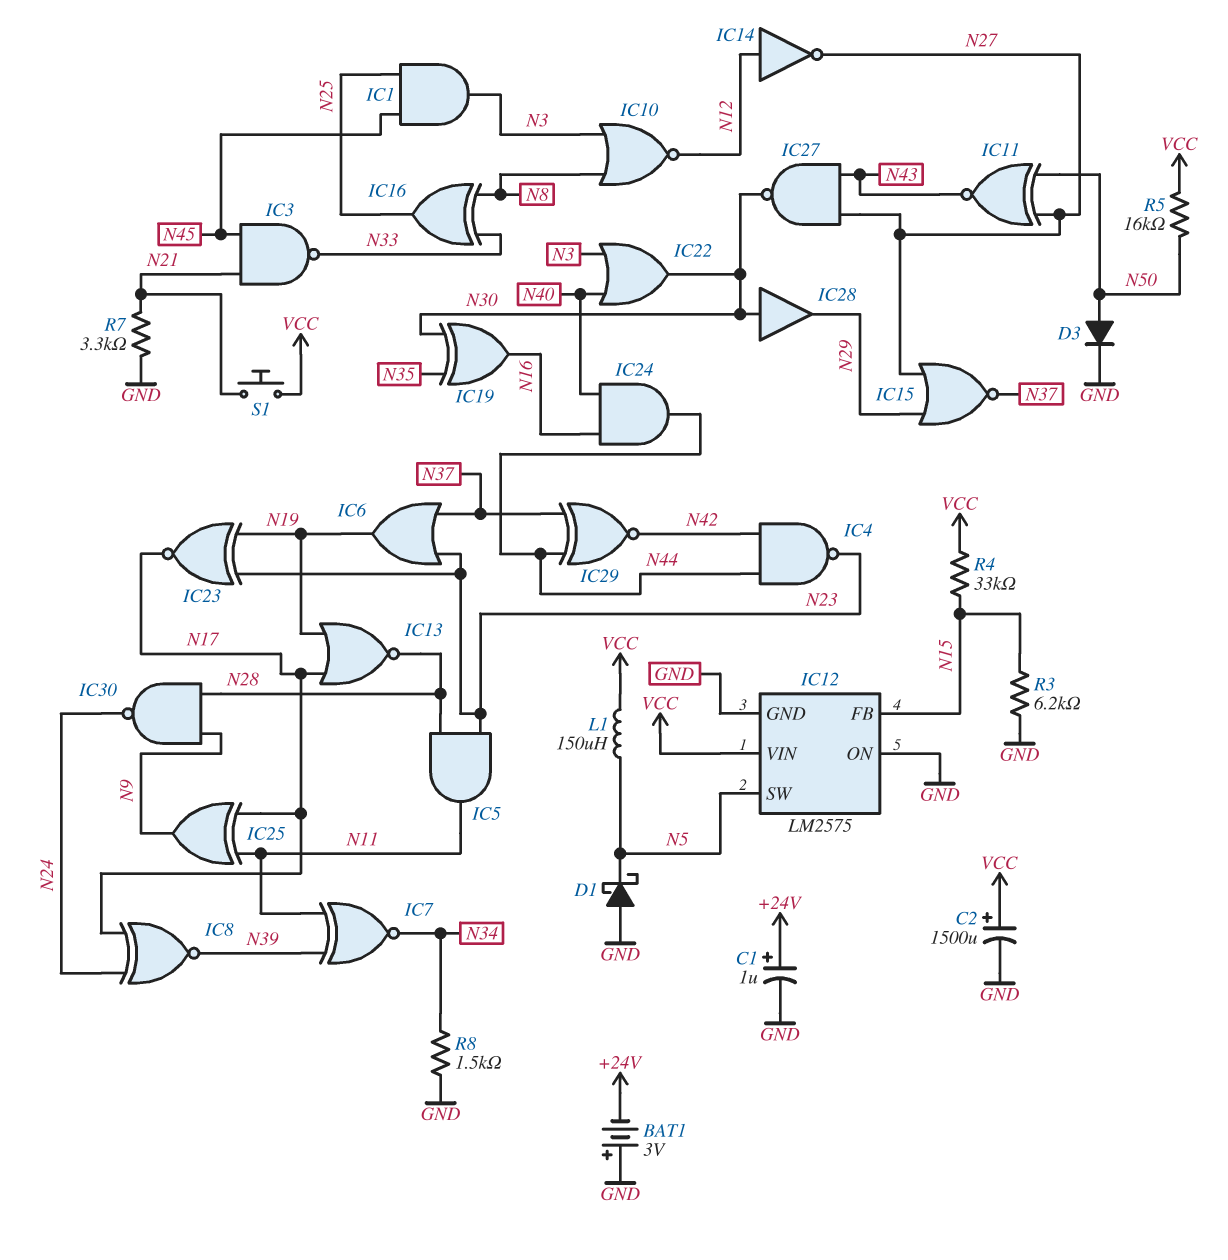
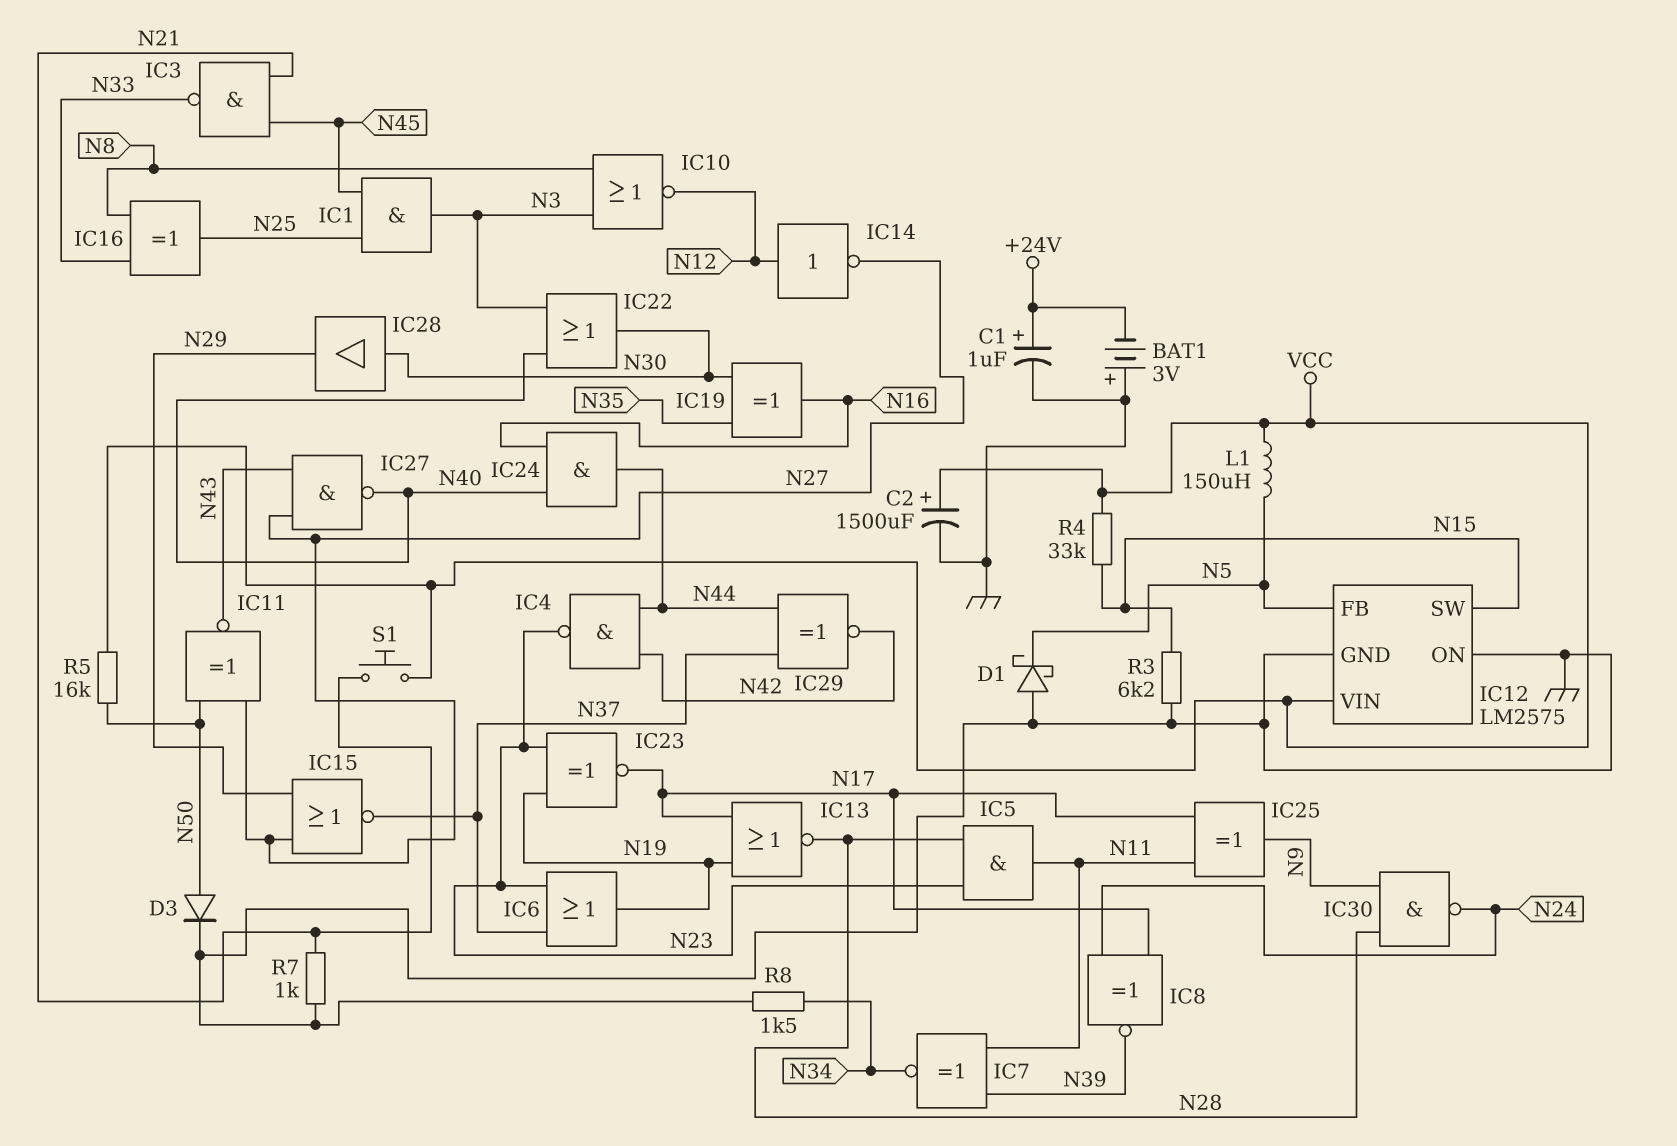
IC12 pin FB: N15 -> N5
IC12 pin SW: N5 -> N15
IC27: NAND (in N27, in N43, out N30) -> NAND (in N27, in N43, out N40)
R7: 3.3k (GND, N21) -> 1k (GND, N21)

